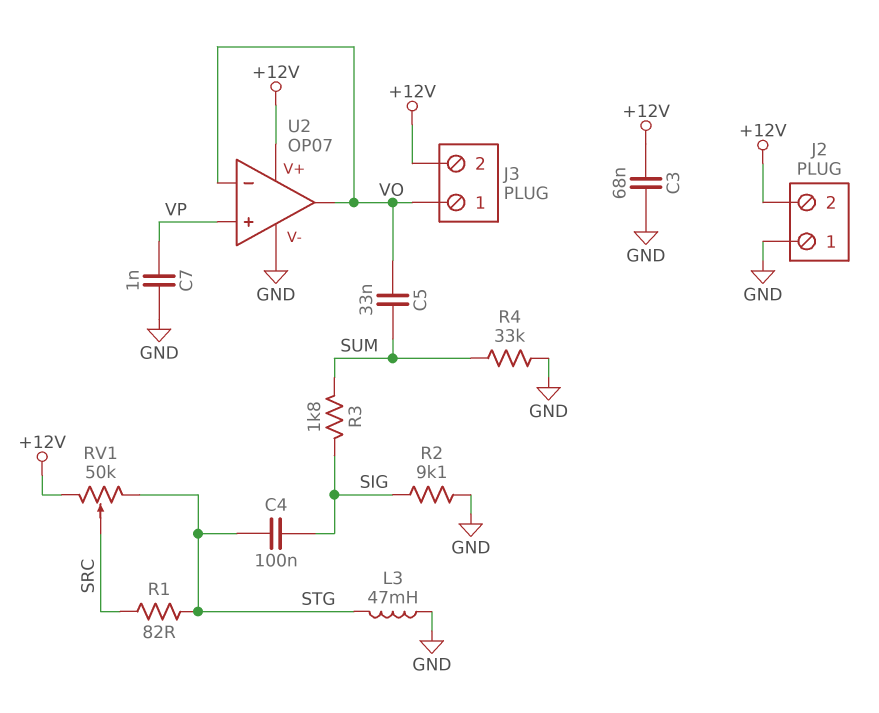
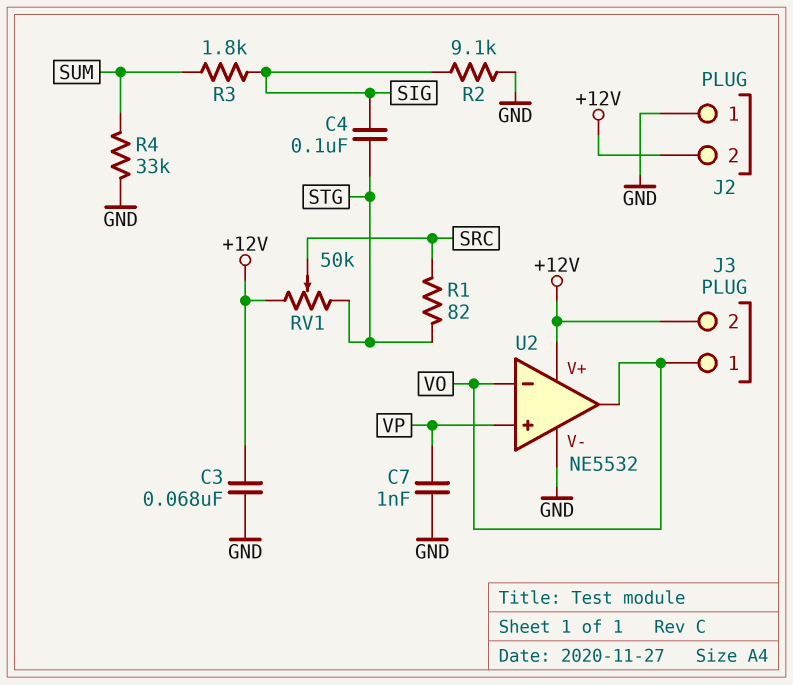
C5: 33nF (SUM, VO) -> none
L3: 47mH (GND, STG) -> none
U2: OP07 -> NE5532

